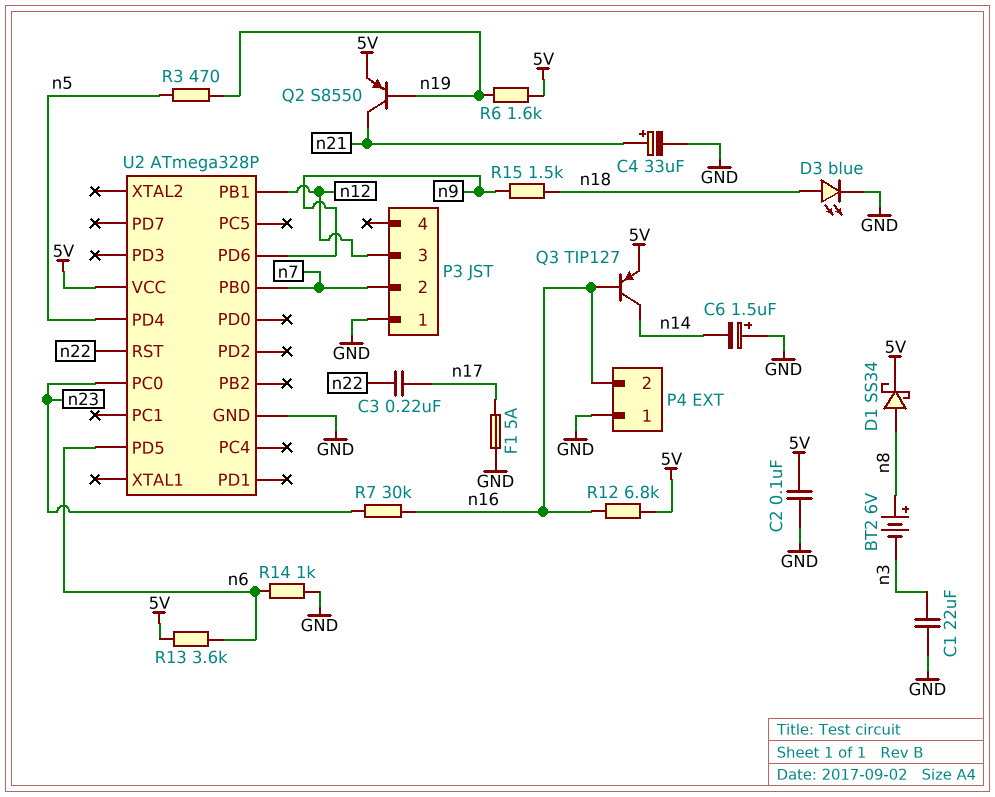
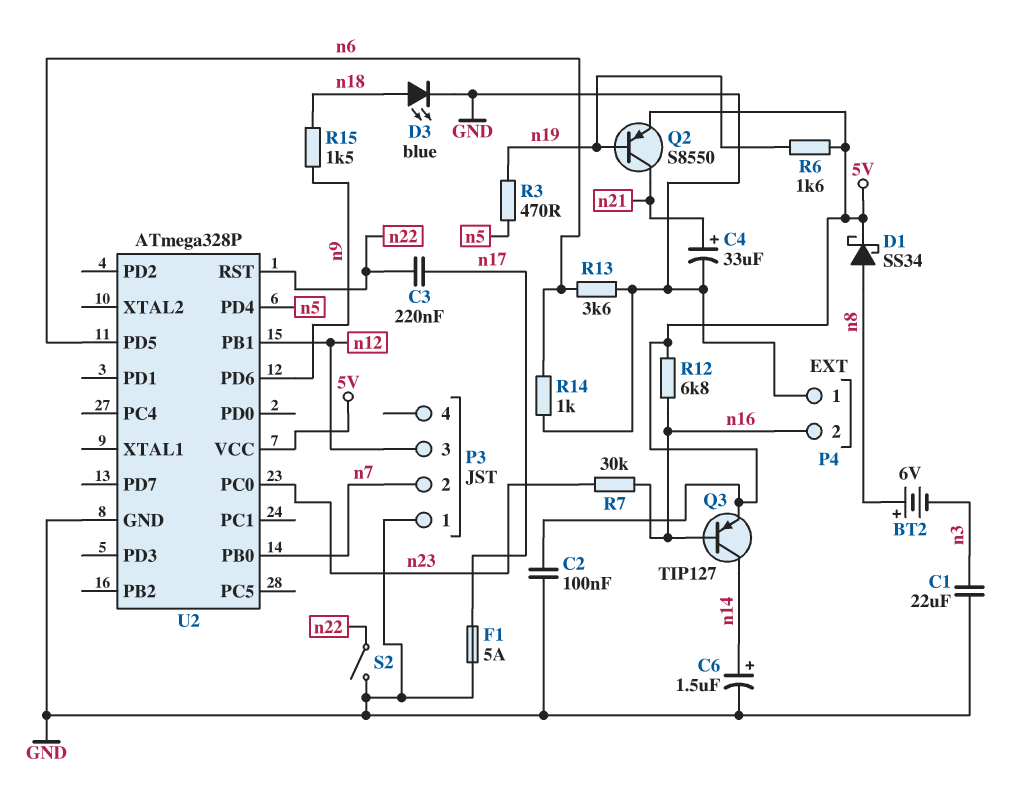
C6: 1.5uF (plus GND, minus n14) -> 1.5uF (plus n14, minus GND)
R13: 3.6k (5V, n6) -> 3.6k (GND, n6)
S2: none -> switch (GND, n22)

